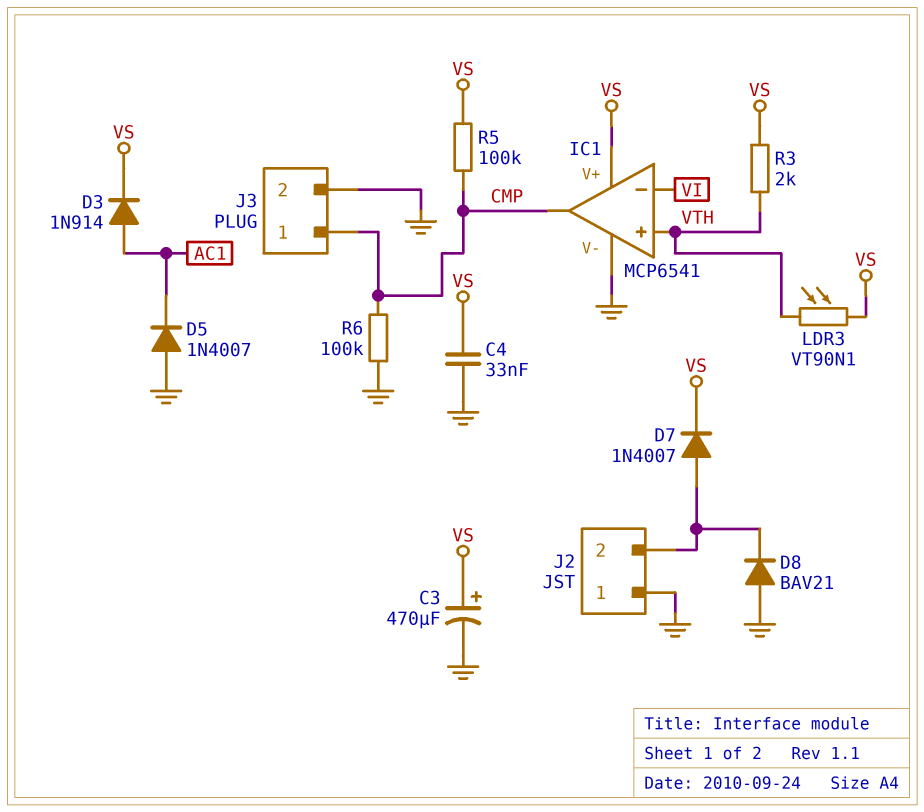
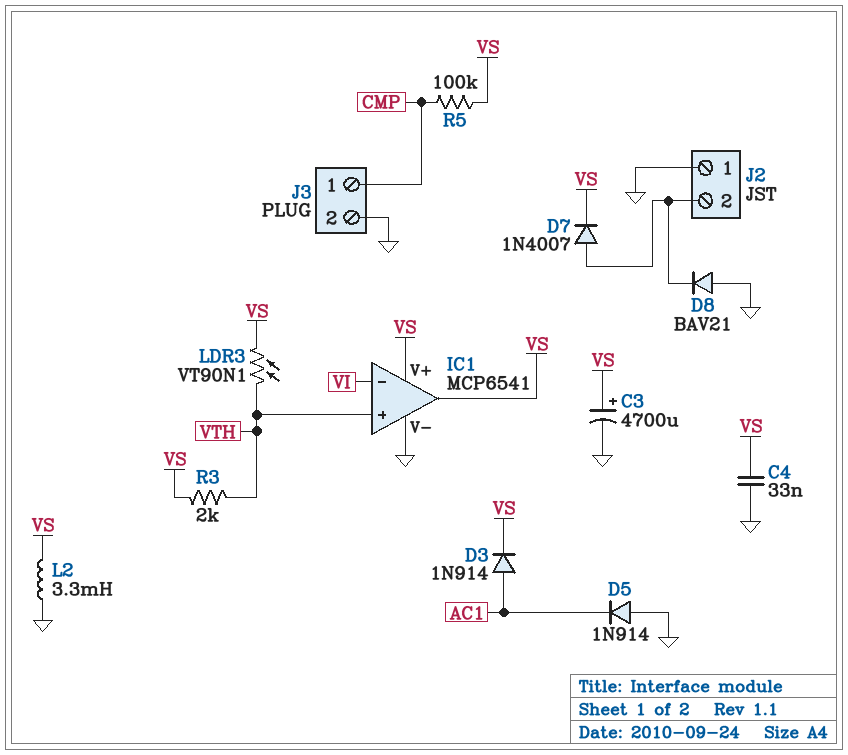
C3: 470uF (plus VS, minus GND) -> 4700uF (plus VS, minus GND)
D5: diode 1N4007 (A GND, K AC1) -> diode 1N914 (A GND, K AC1)
IC1 pin out: CMP -> VS
L2: none -> 3.3mH (GND, VS)
R6: 100k (CMP, GND) -> none

